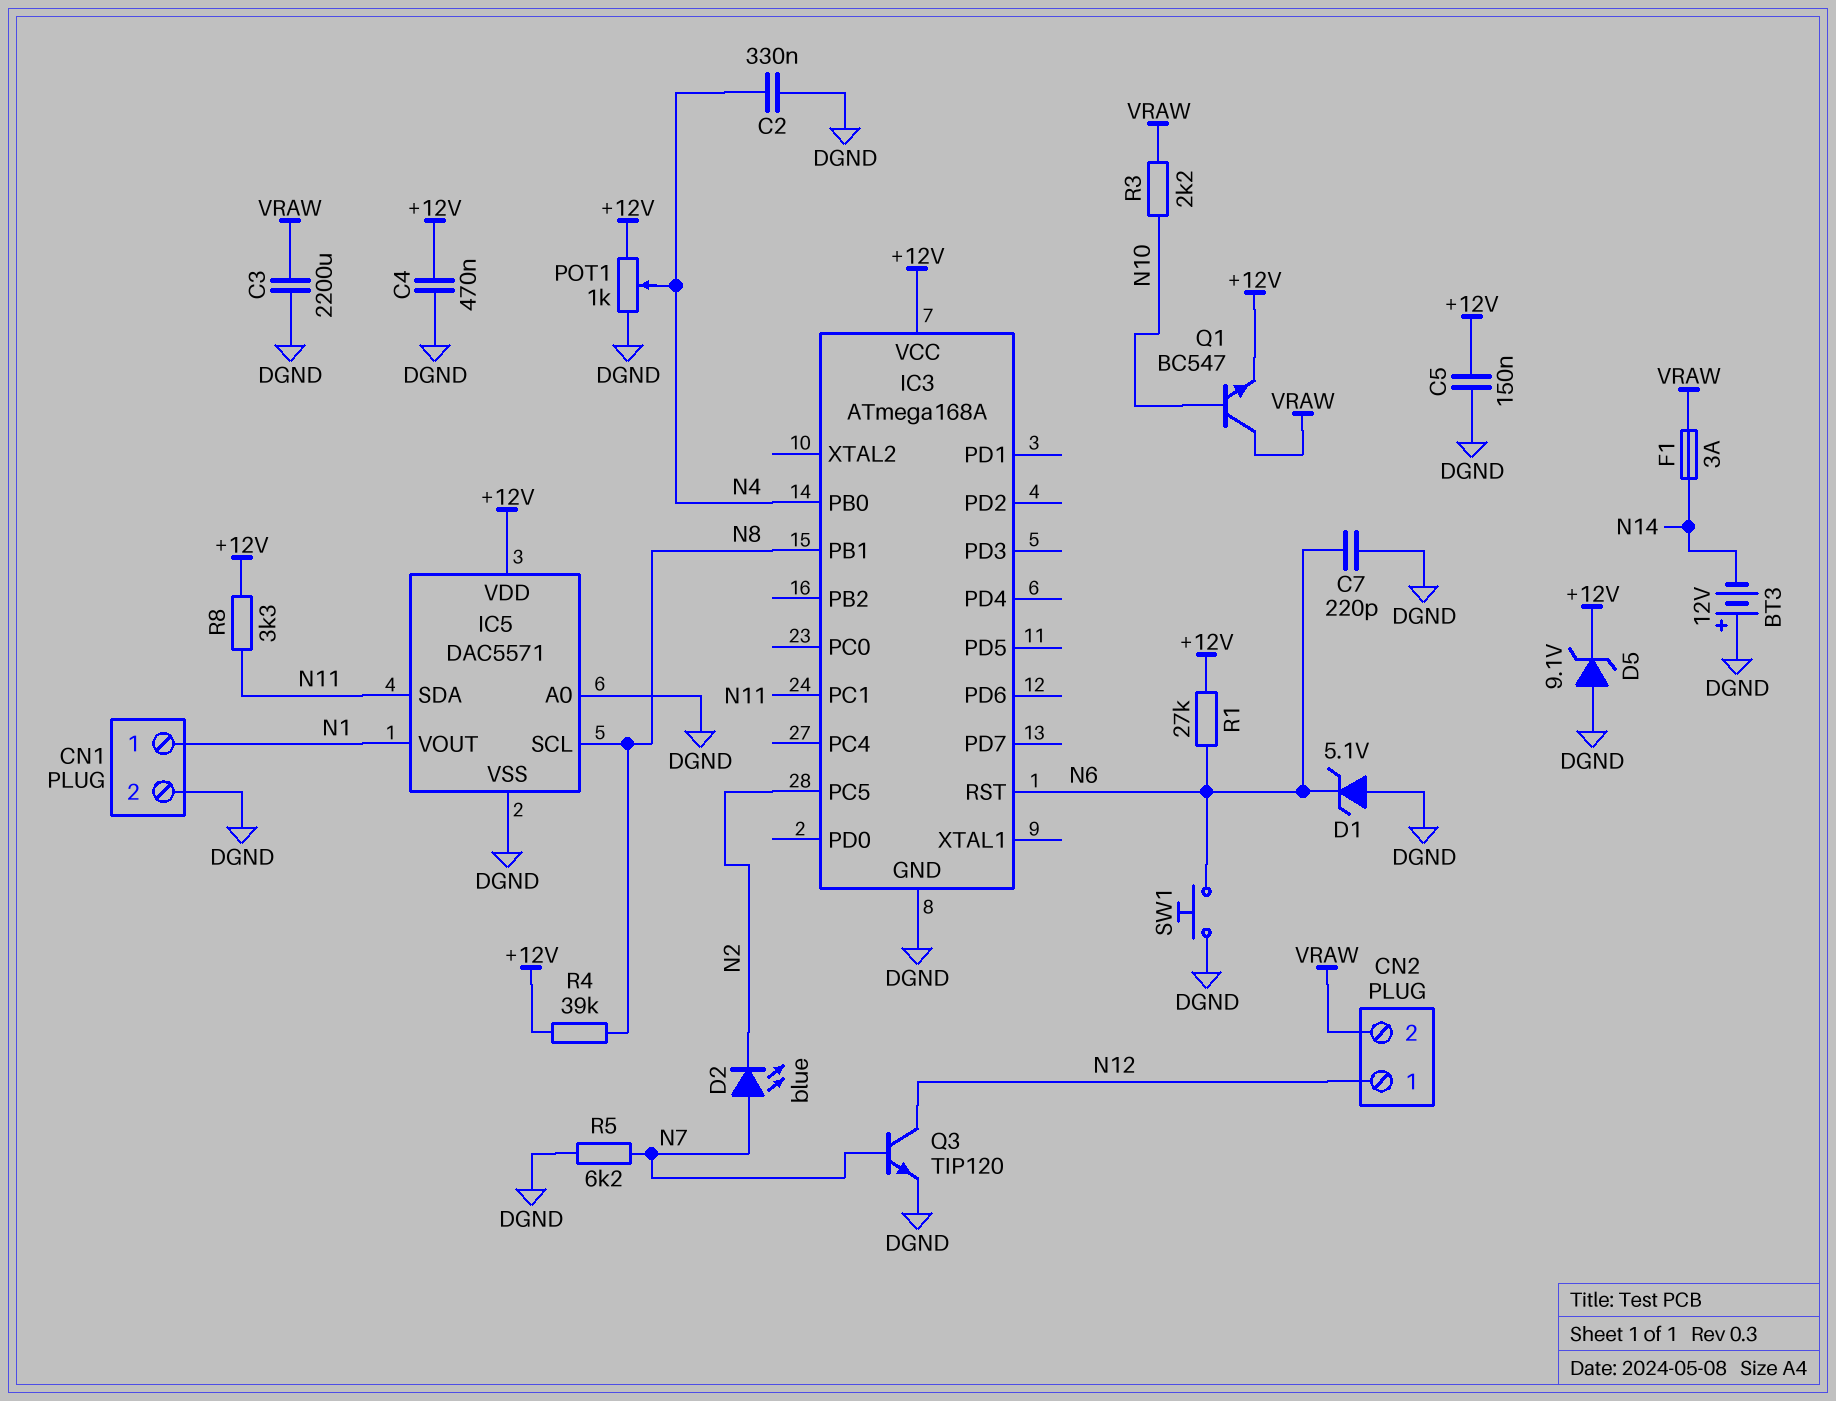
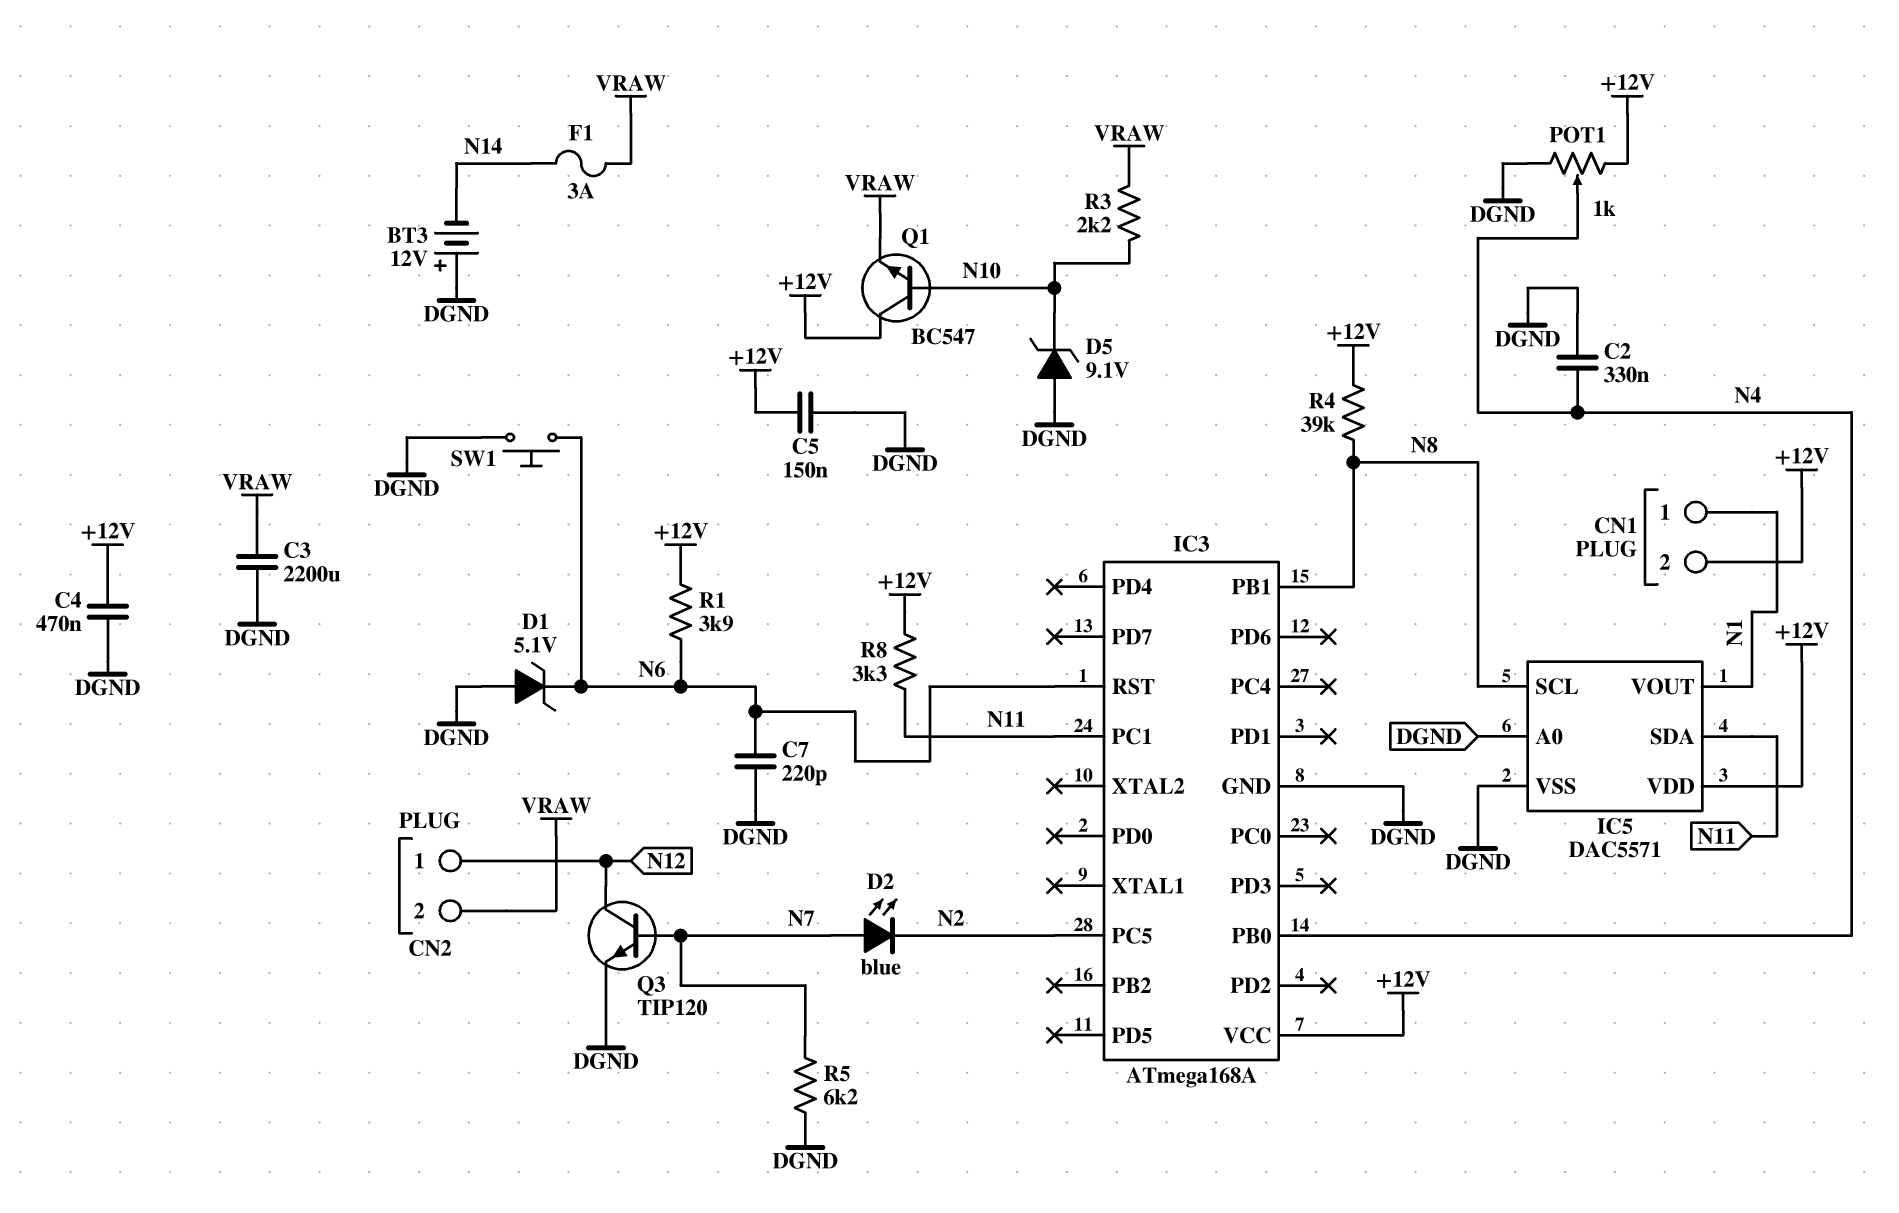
CN1 pin 2: DGND -> +12V
D5: zener 9.1V (A DGND, K +12V) -> zener 9.1V (A DGND, K N10)
Q1: NPN BC547 (B N10, C VRAW, E +12V) -> NPN BC547 (B N10, C +12V, E VRAW)
R1: 27k (+12V, N6) -> 3.9k (+12V, N6)

